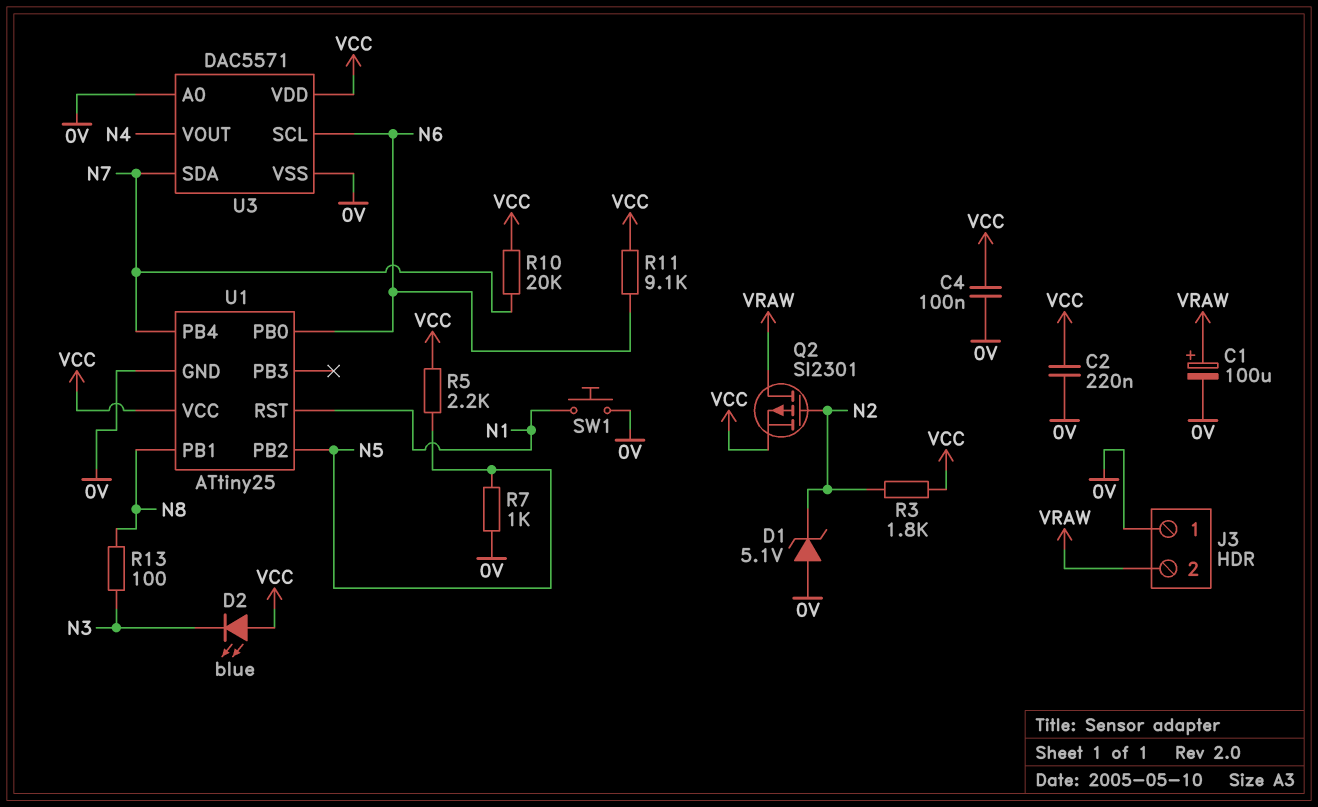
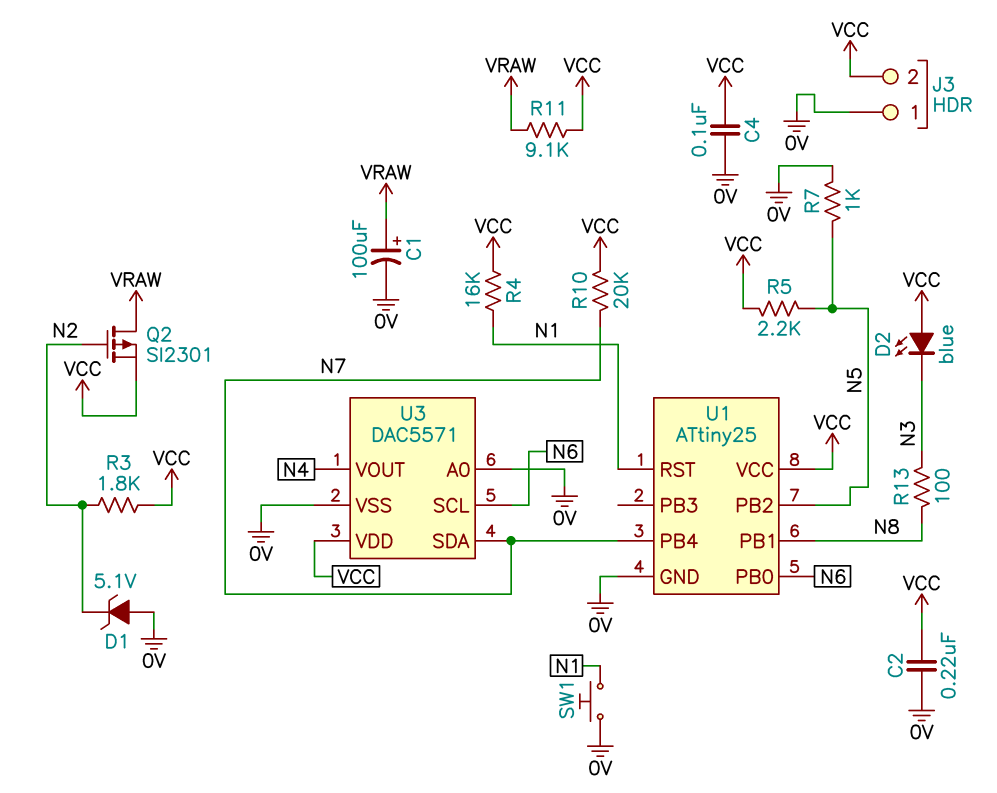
J3 pin 2: VRAW -> VCC
R4: none -> 16k (N1, VCC)
R11: 9.1k (N6, VCC) -> 9.1k (VCC, VRAW)

